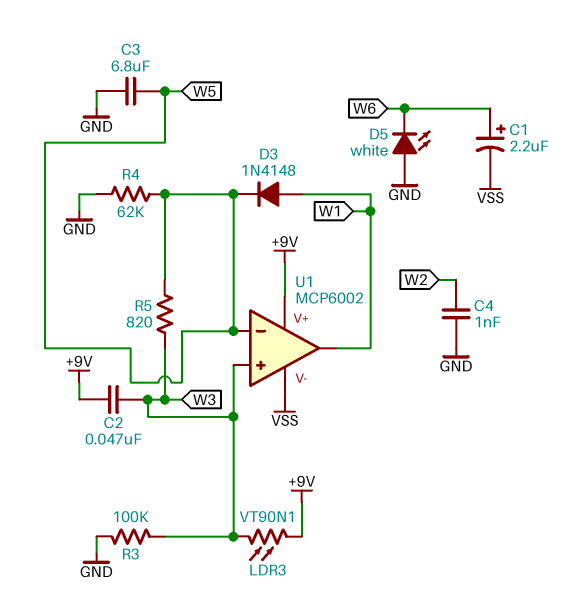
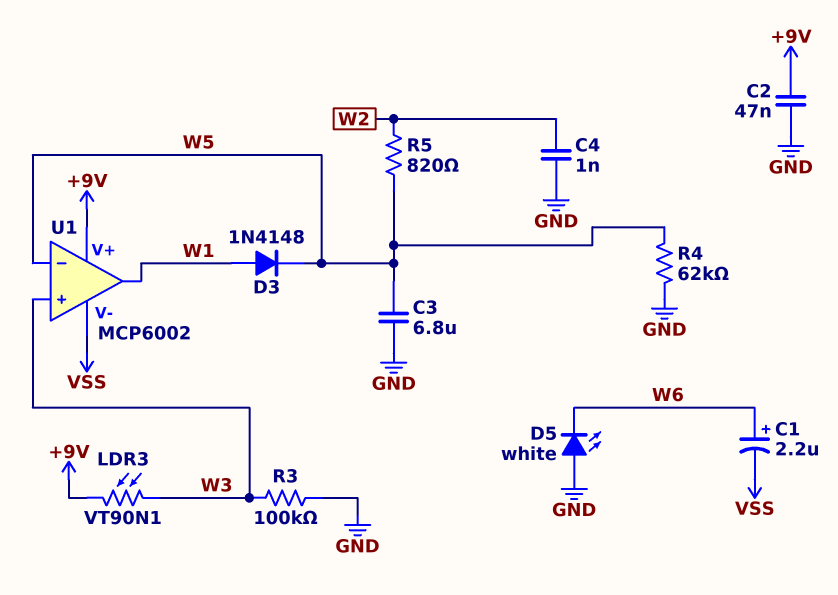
C2: 47nF (+9V, W3) -> 47nF (+9V, GND)
R5: 820 (W3, W5) -> 820 (W2, W5)

